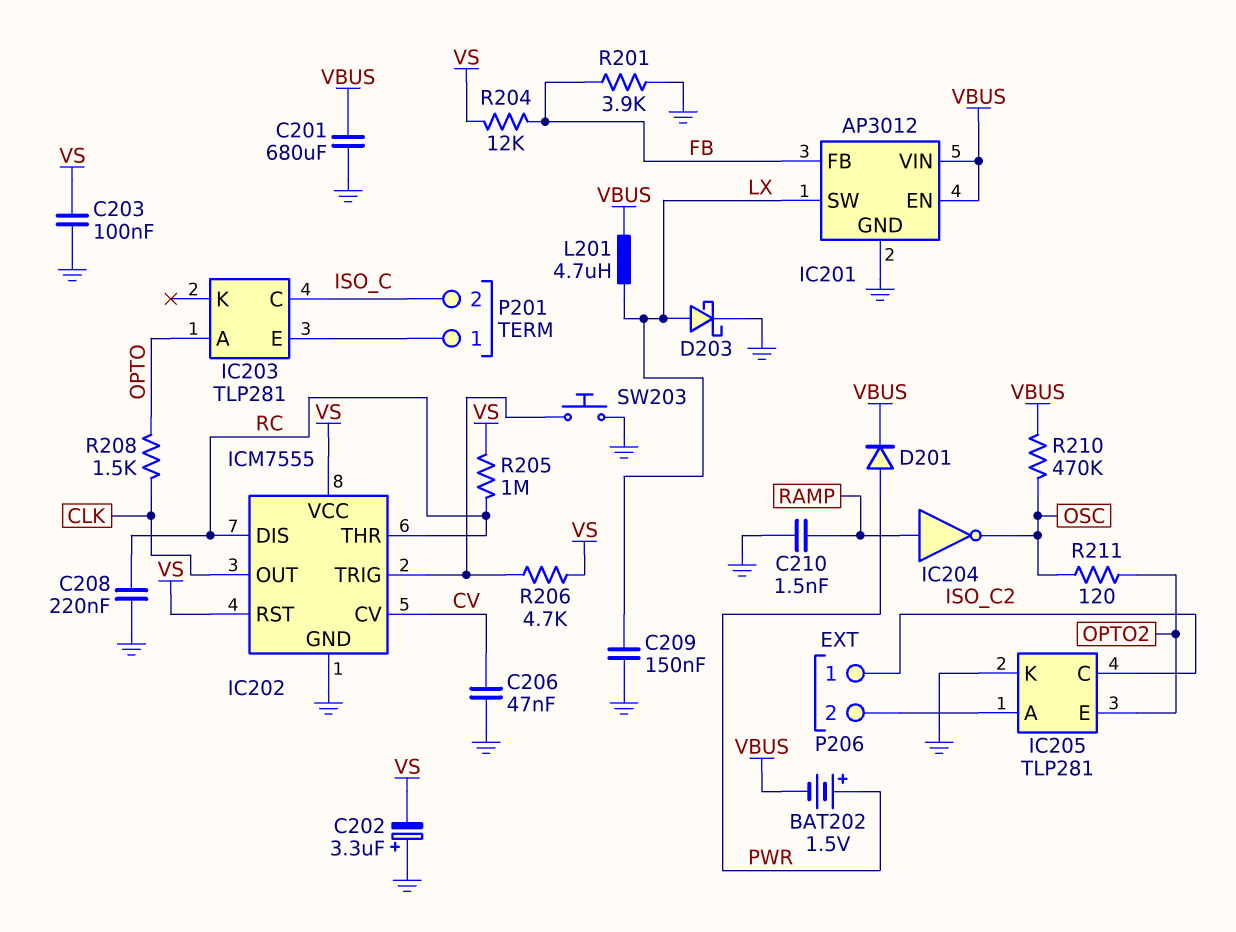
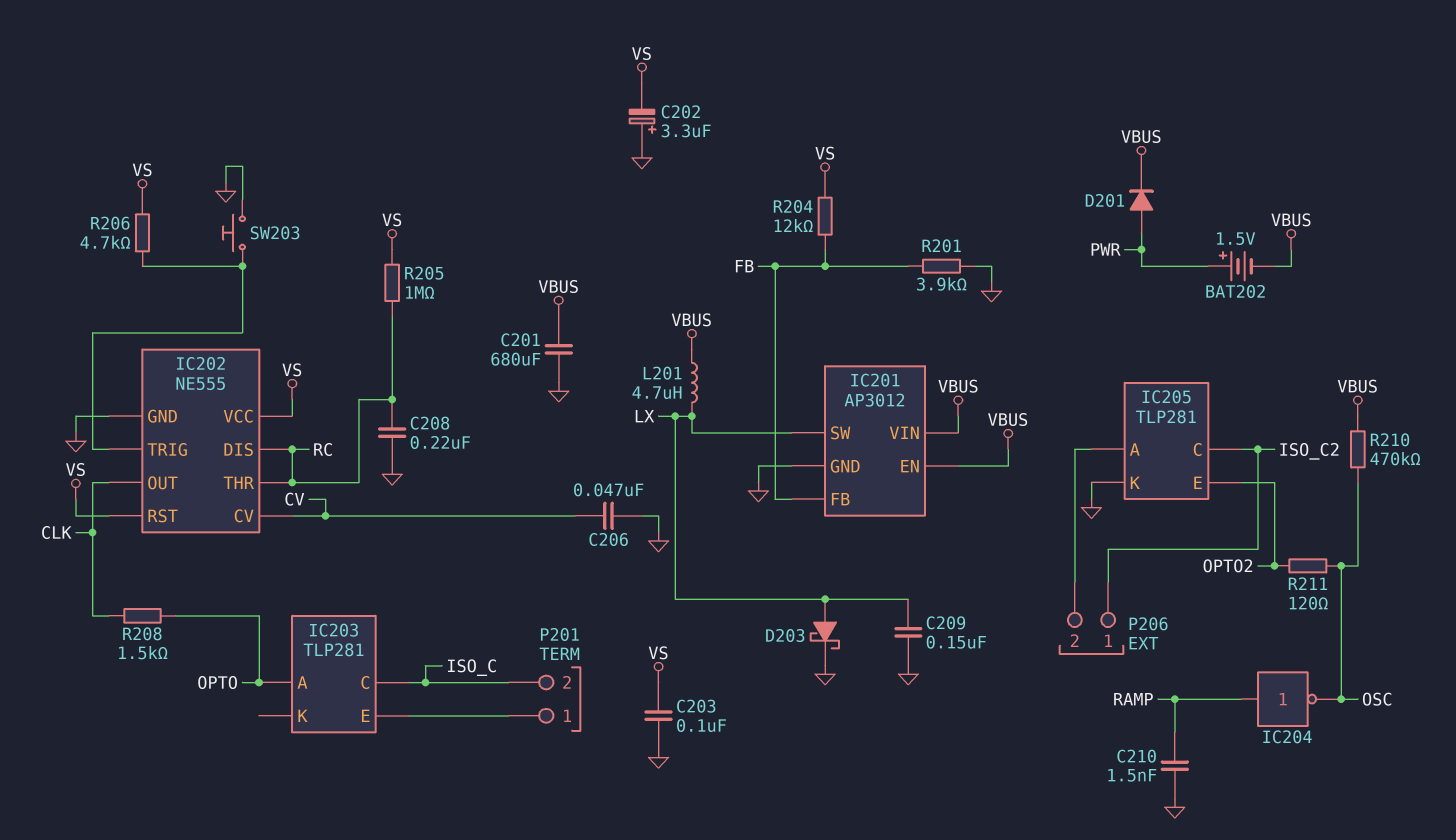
IC202: ICM7555 -> NE555

